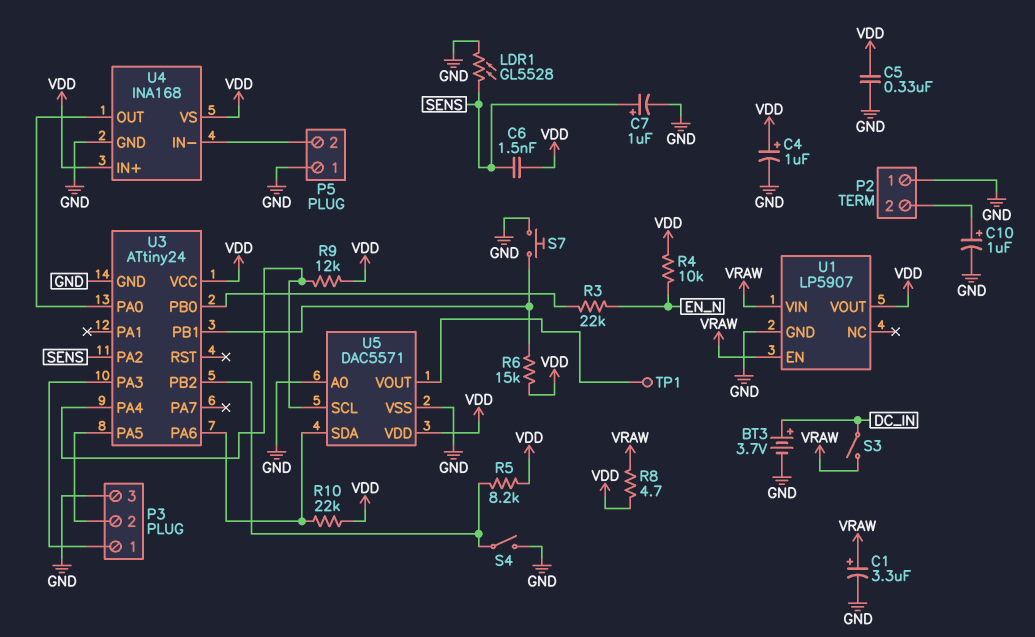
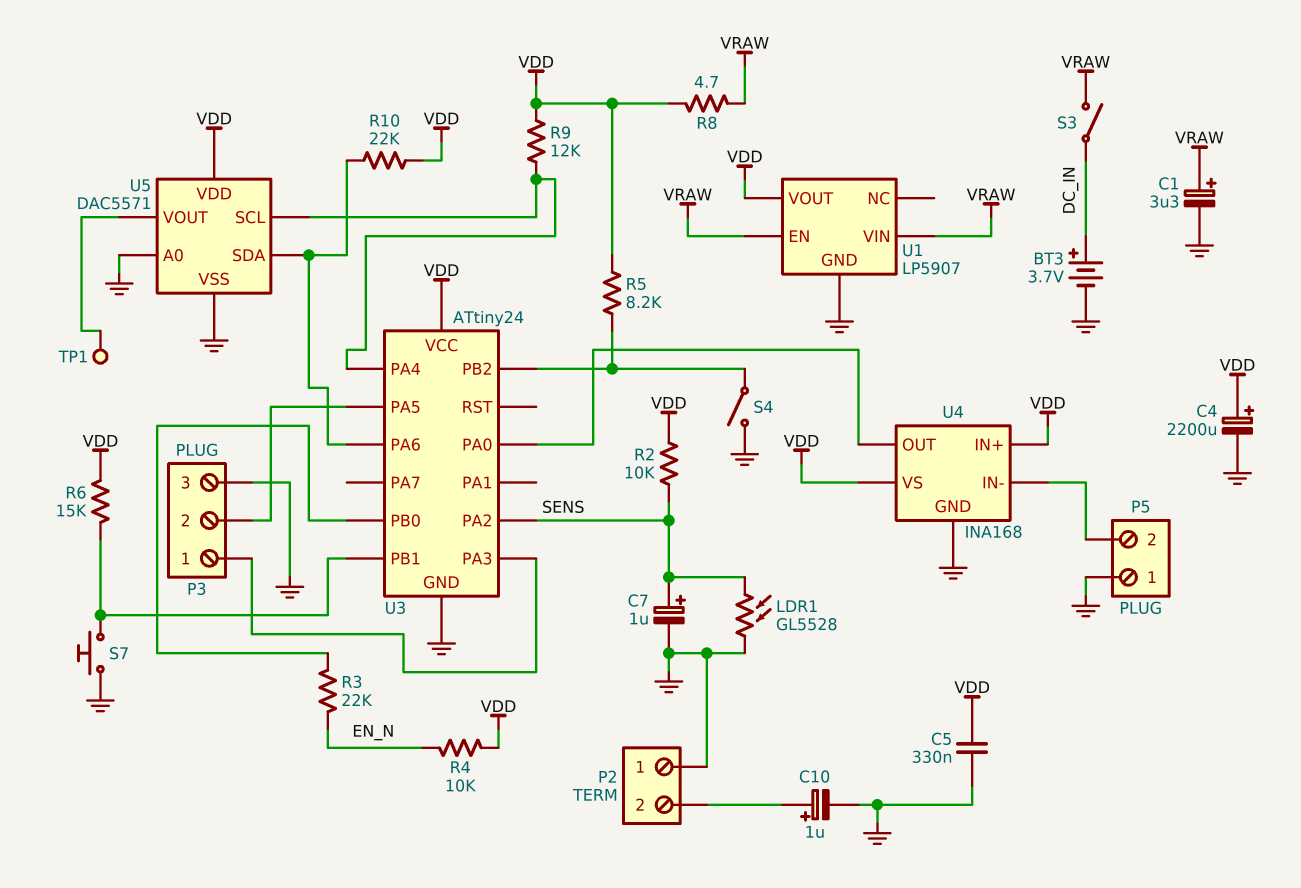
C4: 1uF (plus VDD, minus GND) -> 2200uF (plus VDD, minus GND)
C6: 1.5nF (SENS, VDD) -> none
R2: none -> 10k (SENS, VDD)

